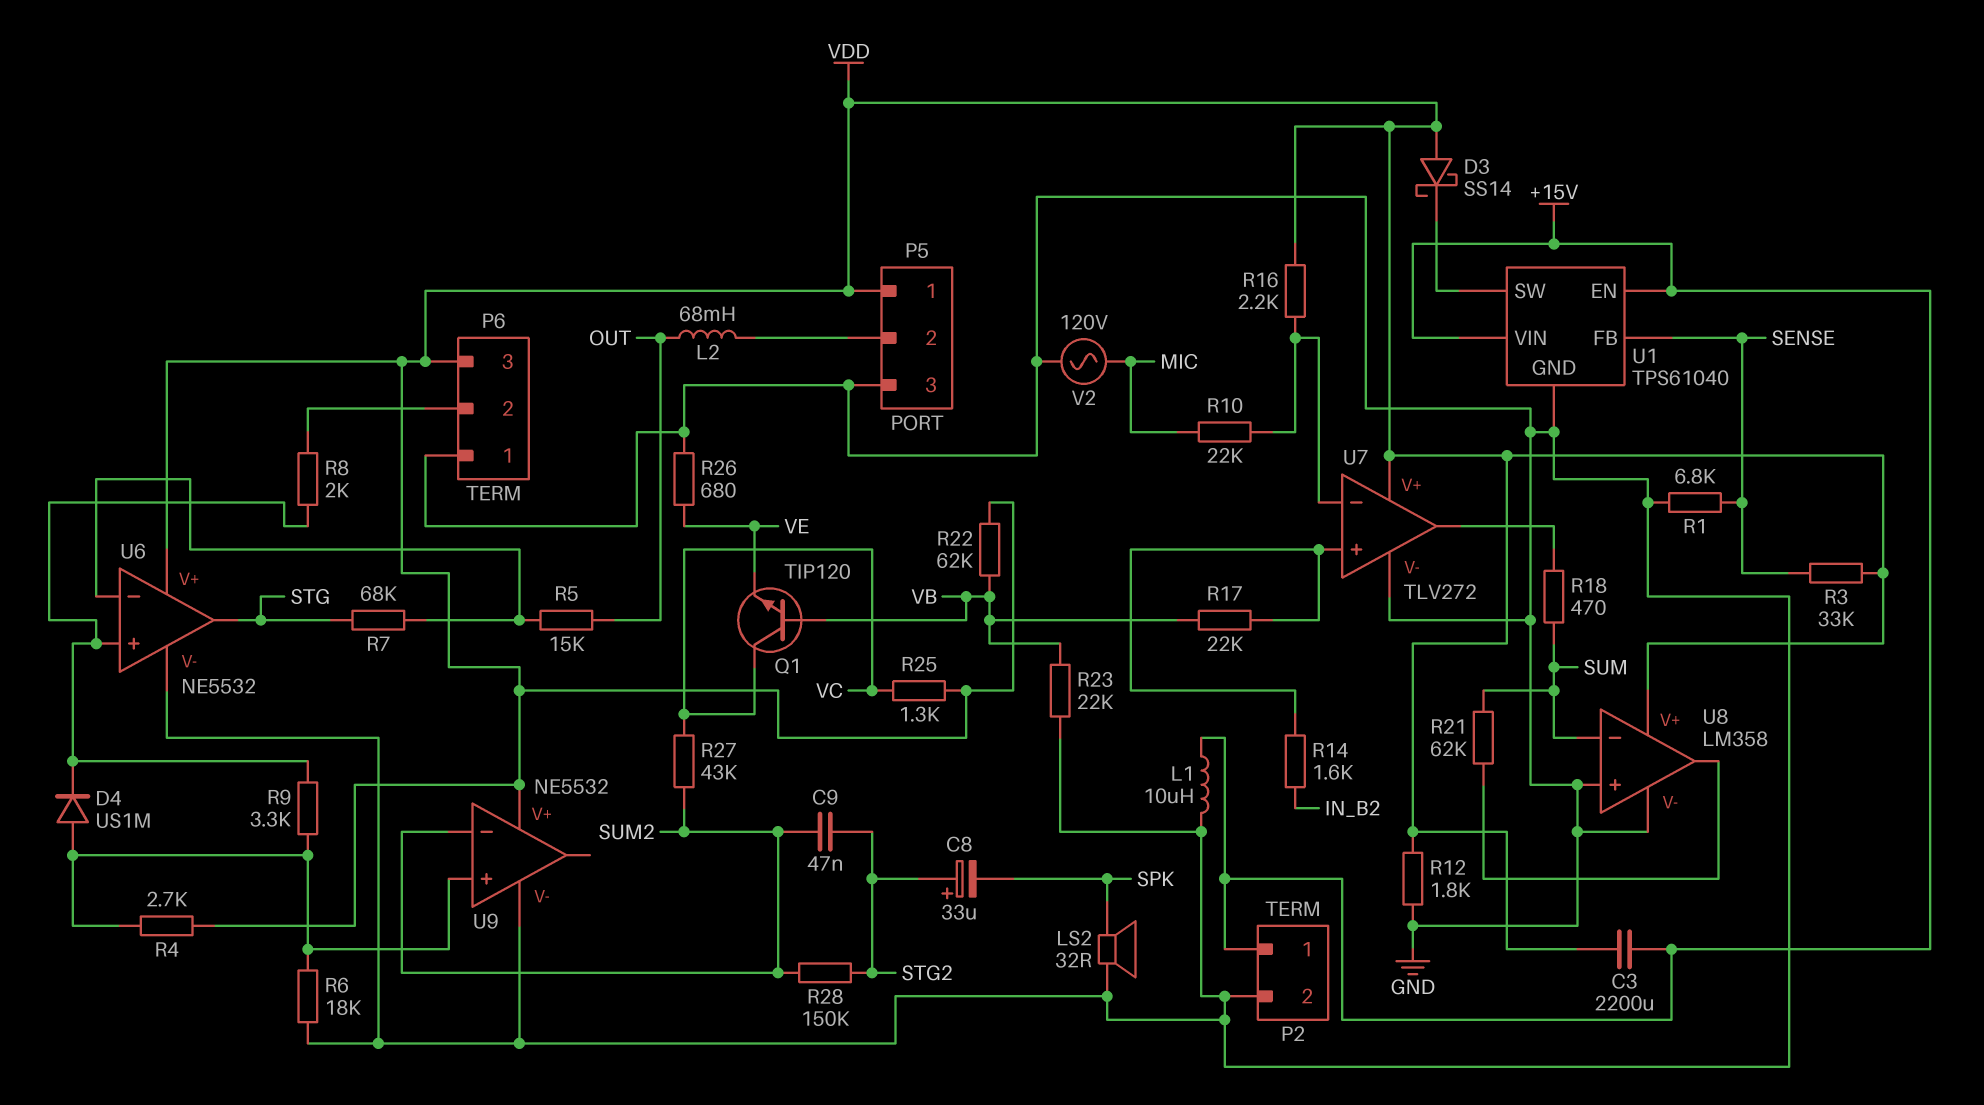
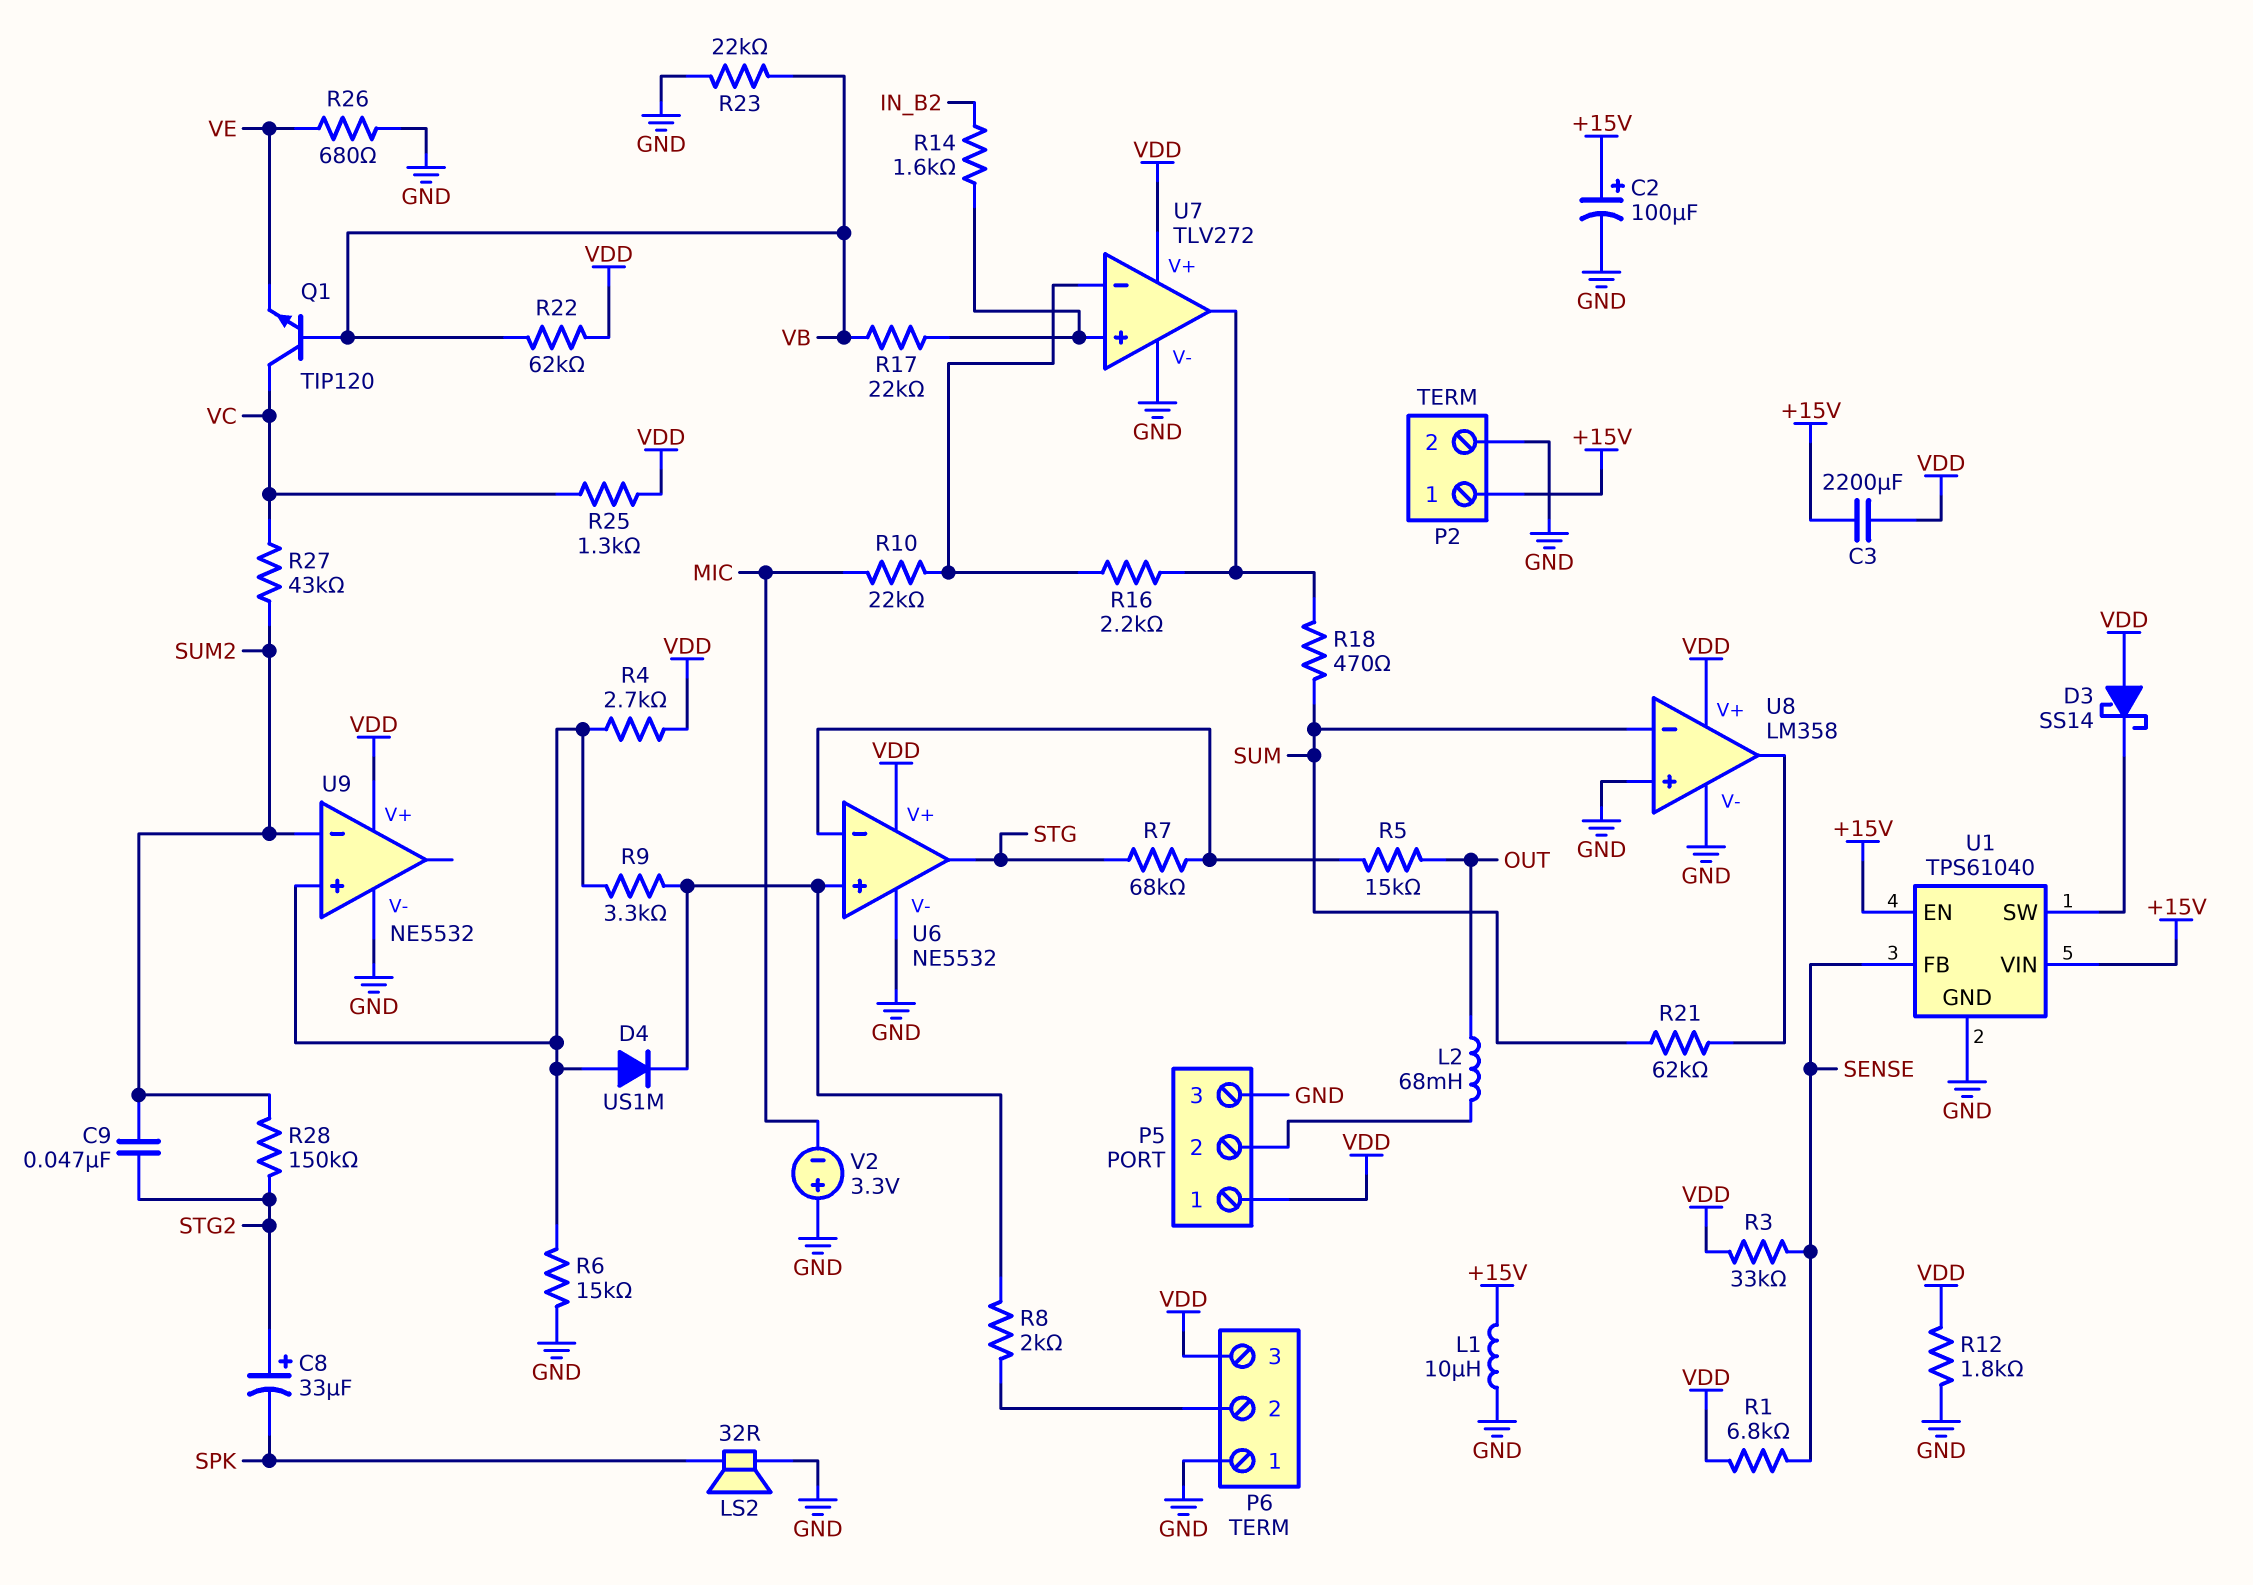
C2: none -> 100uF (plus +15V, minus GND)
R1: 6.8k (GND, SENSE) -> 6.8k (SENSE, VDD)
R6: 18k (GND, U9/in+) -> 15k (GND, U9/in+)
R16: 2.2k (U7/in-, VDD) -> 2.2k (U7/in-, U7/out)
V2: AC 120V (GND, MIC) -> 3.3V (plus GND, minus MIC)

